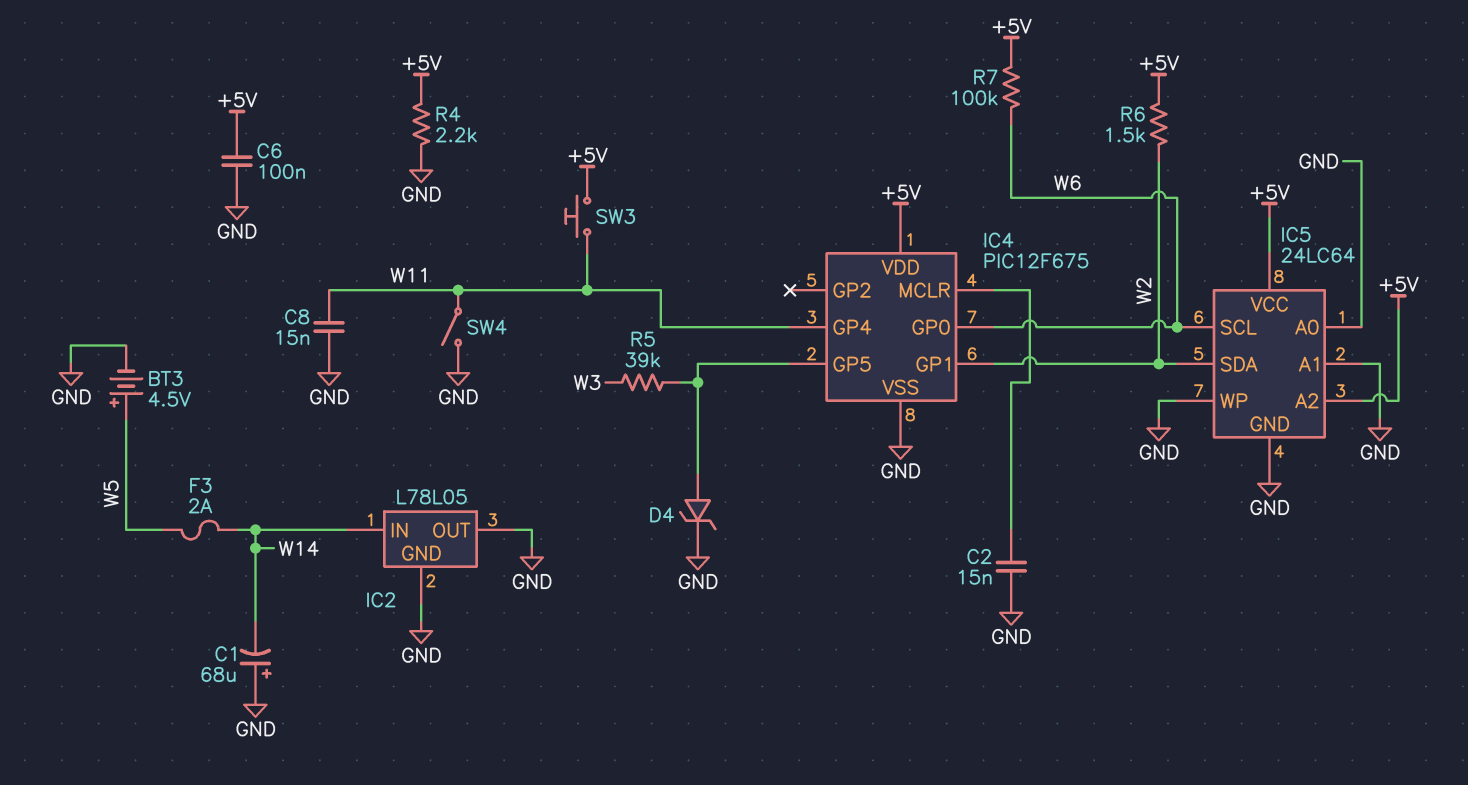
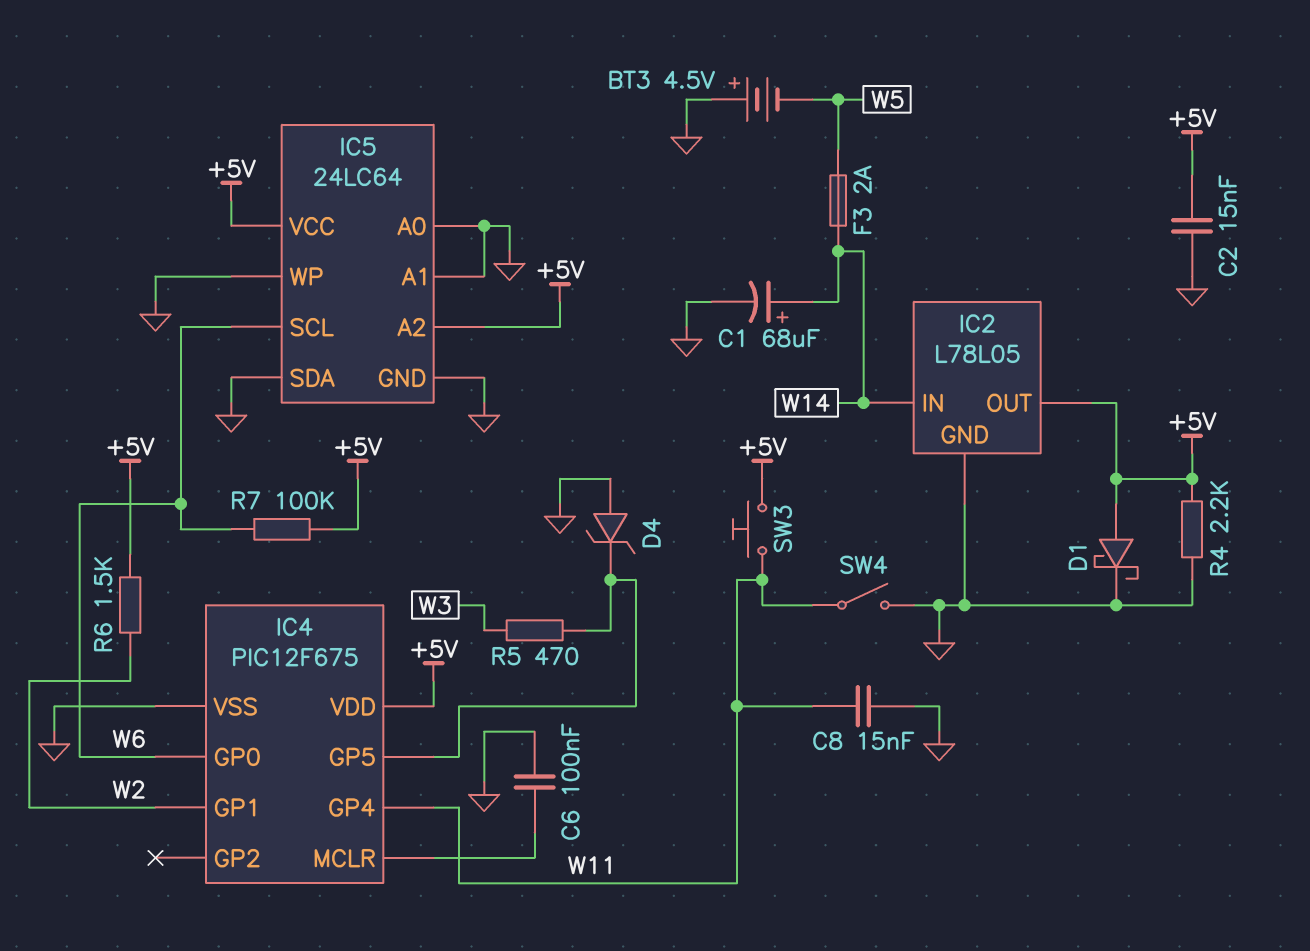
BT3: 4.5V (plus W5, minus GND) -> 4.5V (plus GND, minus W5)
C1: 68uF (plus GND, minus W14) -> 68uF (plus W14, minus GND)
C2: 15nF (GND, IC4/MCLR) -> 15nF (+5V, GND)
C6: 100nF (+5V, GND) -> 100nF (GND, IC4/MCLR)
D1: none -> schottky (A +5V, K GND)
D4: zener (A IC4/GP5, K GND) -> zener (A GND, K IC4/GP5)
IC2 pin OUT: GND -> +5V
IC5 pin SDA: W2 -> GND
R5: 39k (IC4/GP5, W3) -> 470 (IC4/GP5, W3)

